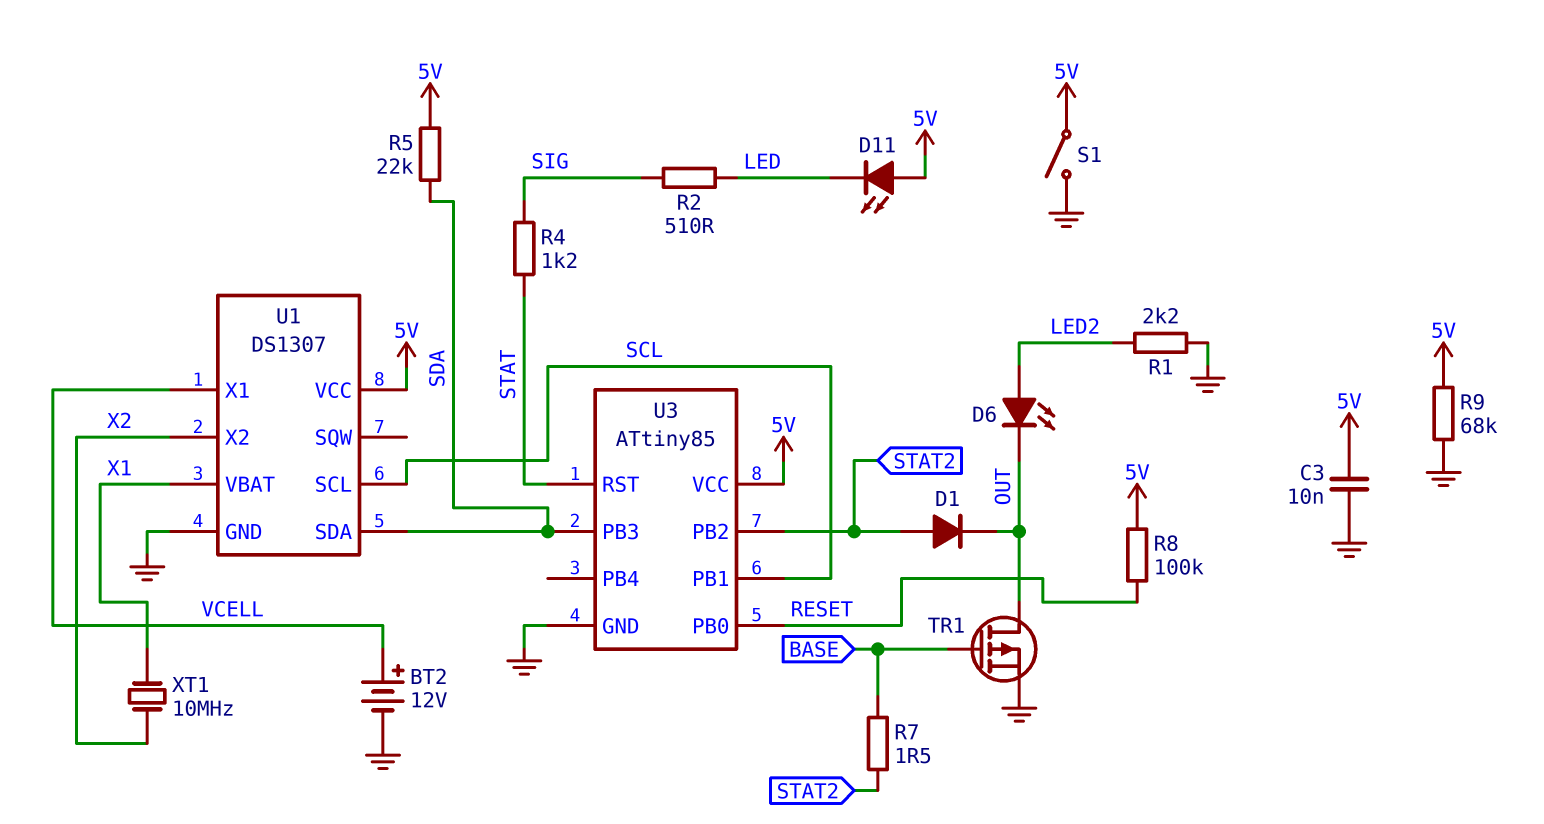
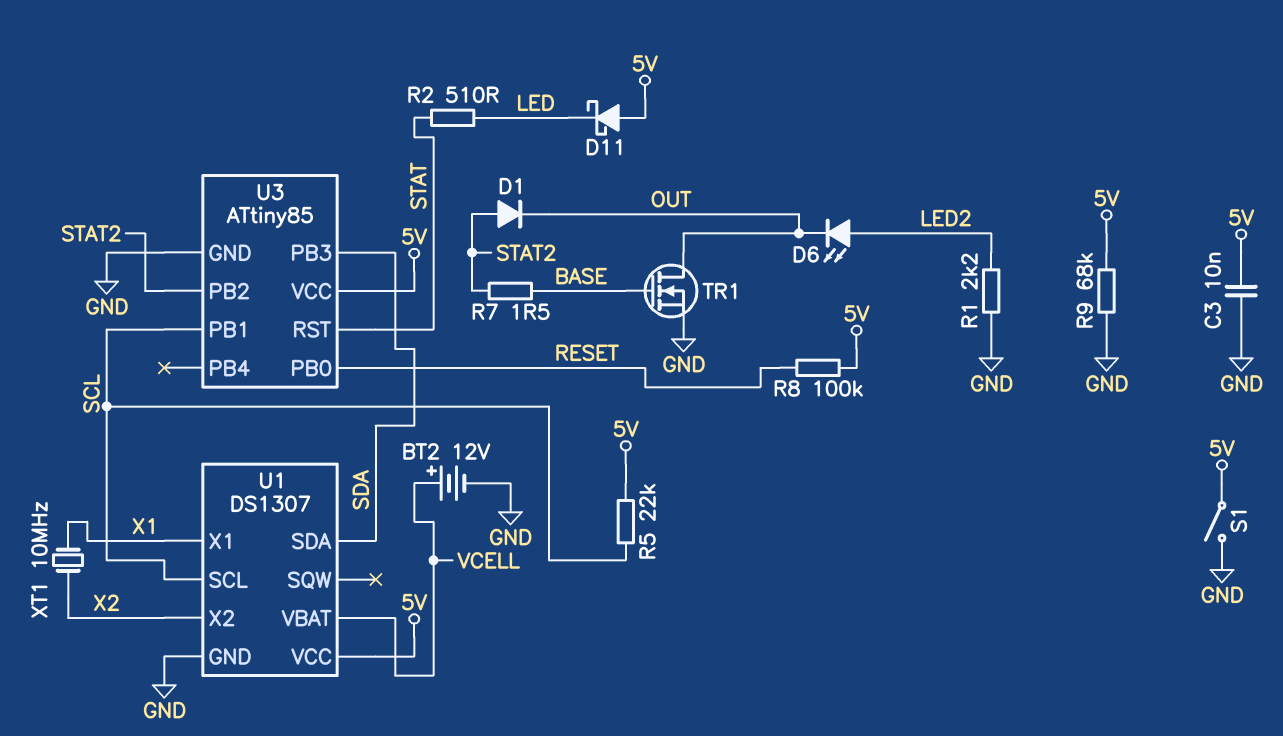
D11: LED (A 5V, K LED) -> schottky (A 5V, K LED)
R2: 510 (LED, SIG) -> 510 (LED, STAT)
R4: 1.2k (SIG, STAT) -> none
R5: 22k (5V, SDA) -> 22k (5V, SCL)
TR1: PMOS (G BASE, D OUT, S GND) -> NMOS (G BASE, D OUT, S GND)
U1 pin VBAT: X1 -> VCELL
U1 pin X1: VCELL -> X1

